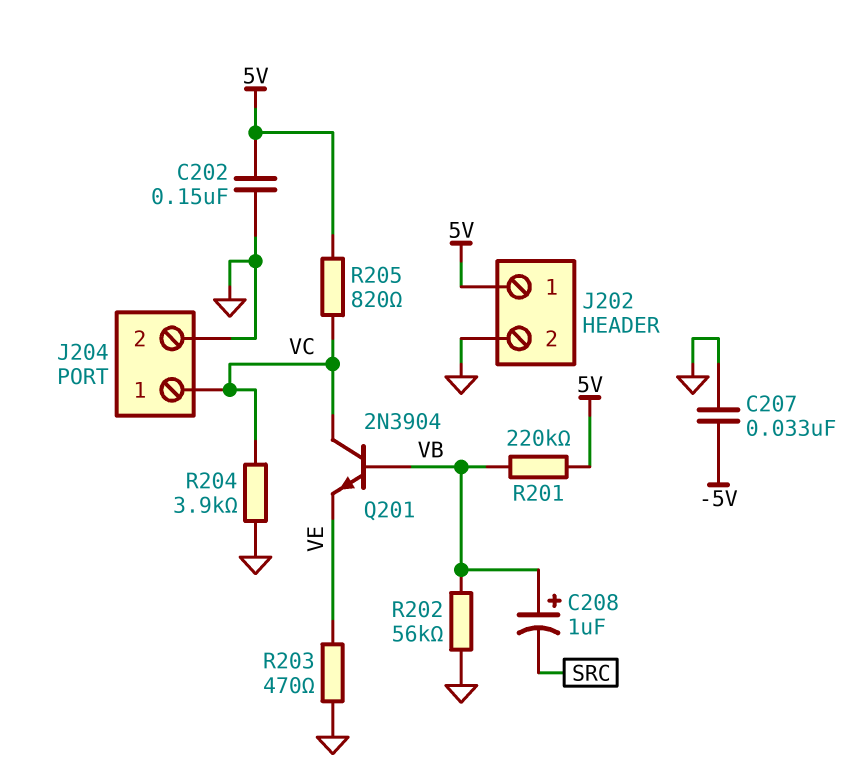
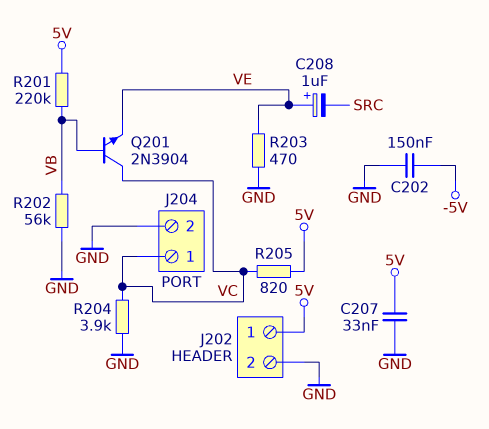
C202: 150nF (5V, GND) -> 150nF (-5V, GND)
C207: 33nF (-5V, GND) -> 33nF (5V, GND)
C208: 1uF (plus VB, minus SRC) -> 1uF (plus VE, minus SRC)

